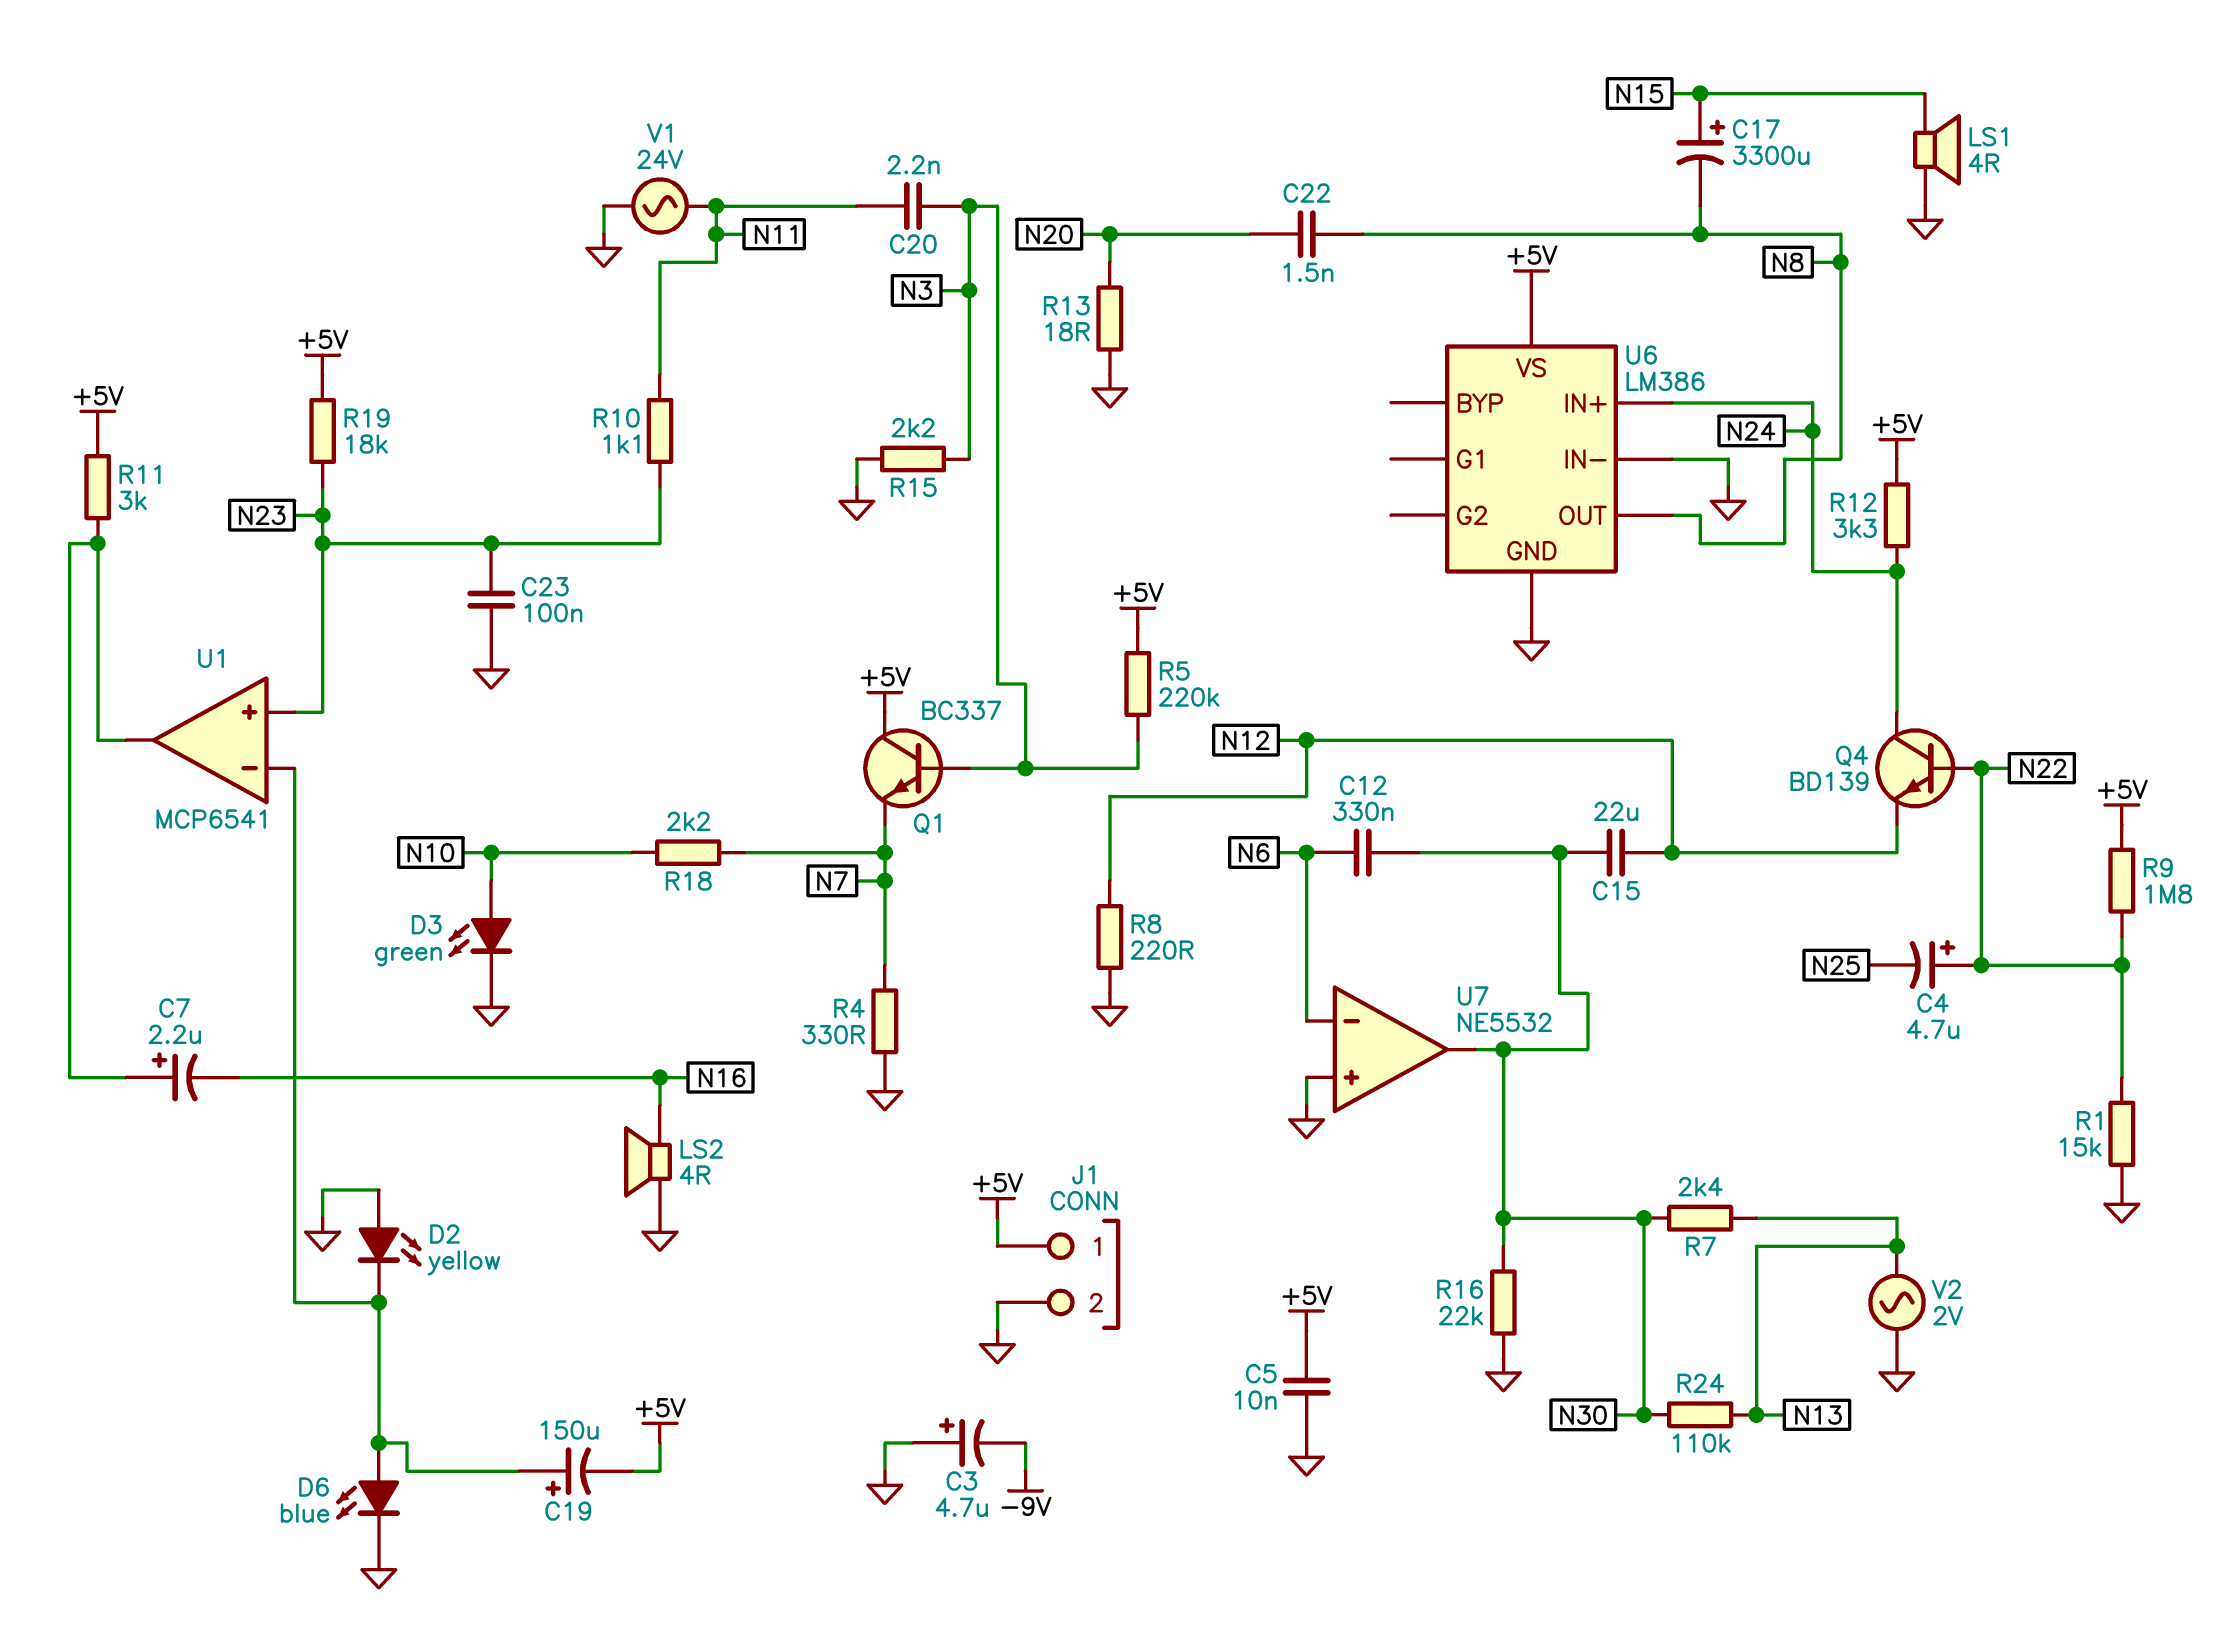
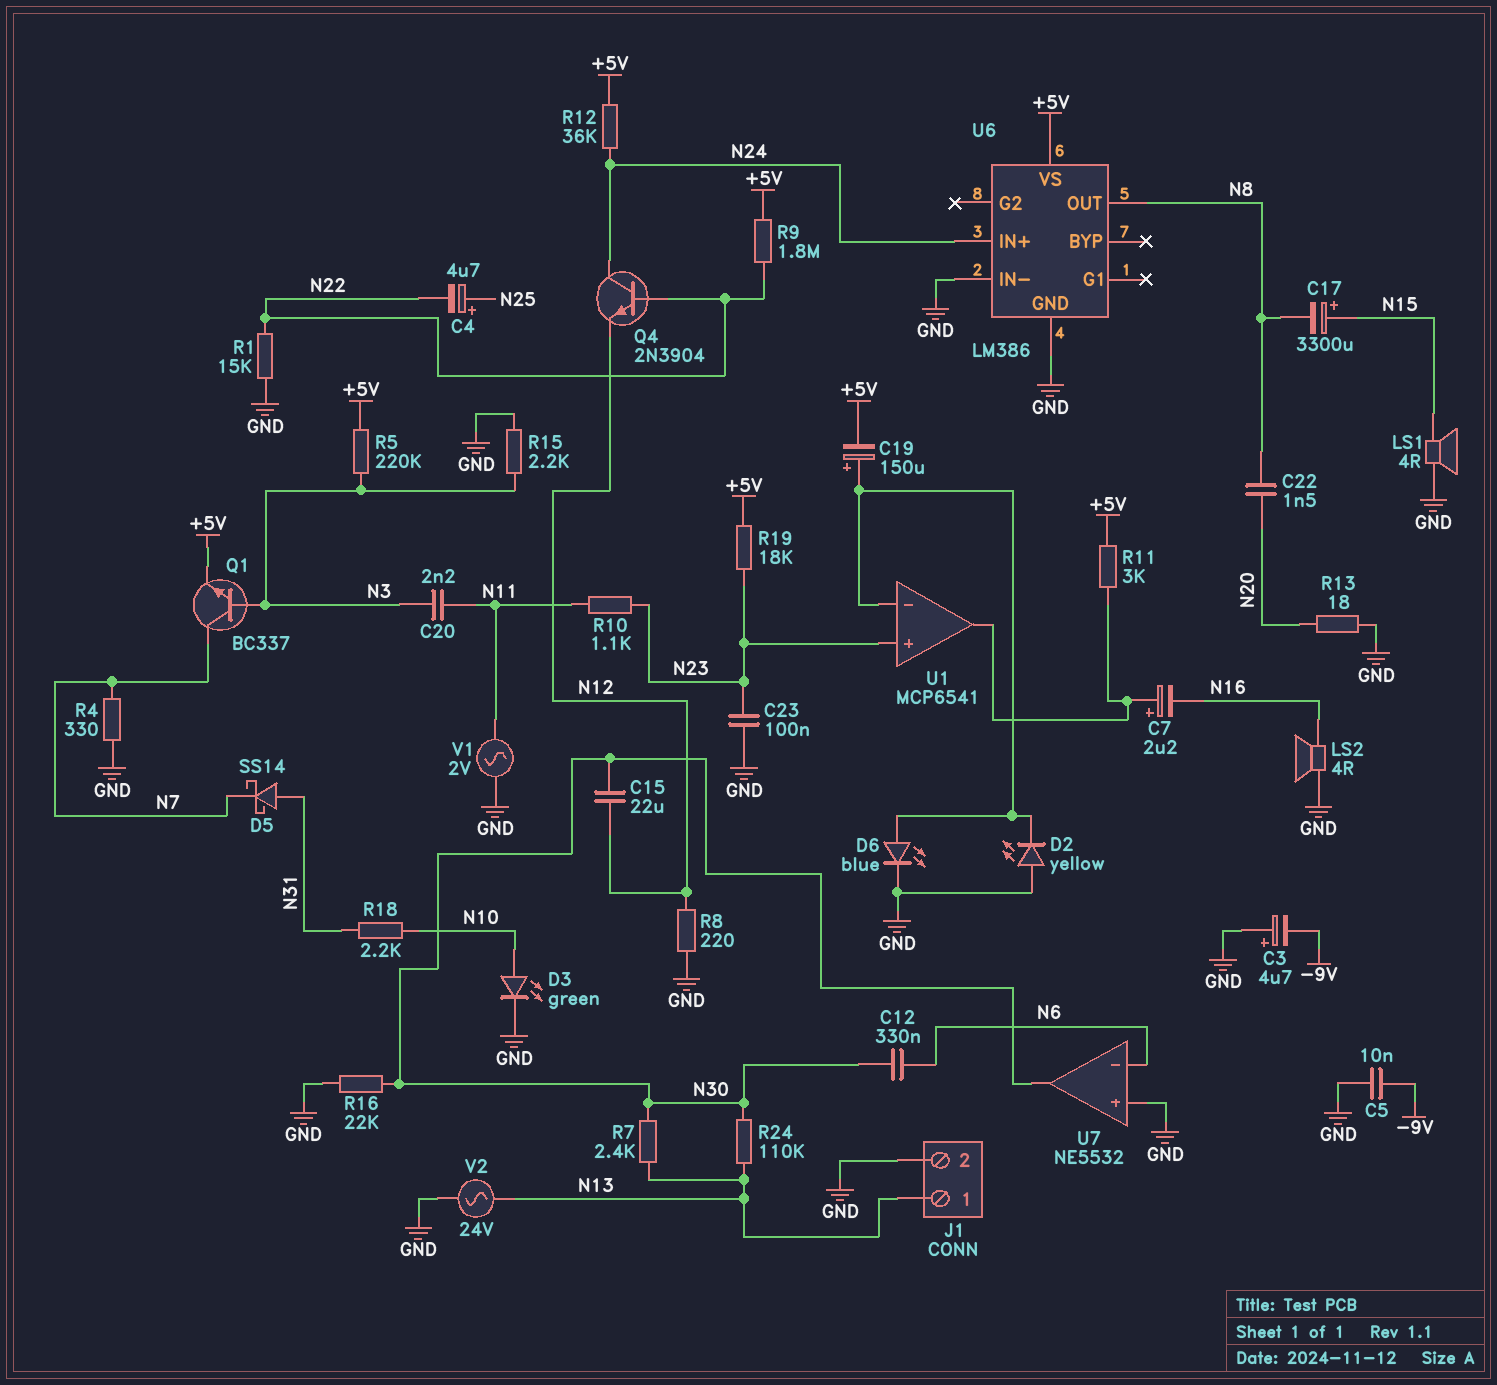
C4: 4.7uF (plus N22, minus N25) -> 4.7uF (plus N25, minus N22)
C5: 10nF (+5V, GND) -> 10nF (-9V, GND)
D5: none -> schottky SS14 (A N31, K N7)
J1 pin 1: +5V -> N13
Q1: NPN BC337 (B N3, C +5V, E N7) -> NPN BC337 (B N3, C N7, E +5V)
Q4: NPN BD139 (B N22, C N24, E N12) -> NPN 2N3904 (B N22, C N24, E N12)
R12: 3.3k (+5V, N24) -> 36k (+5V, N24)
R18: 2.2k (N7, N10) -> 2.2k (N10, N31)
V1: AC 24V (GND, N11) -> AC 2V (GND, N11)
V2: AC 2V (GND, N13) -> AC 24V (GND, N13)

